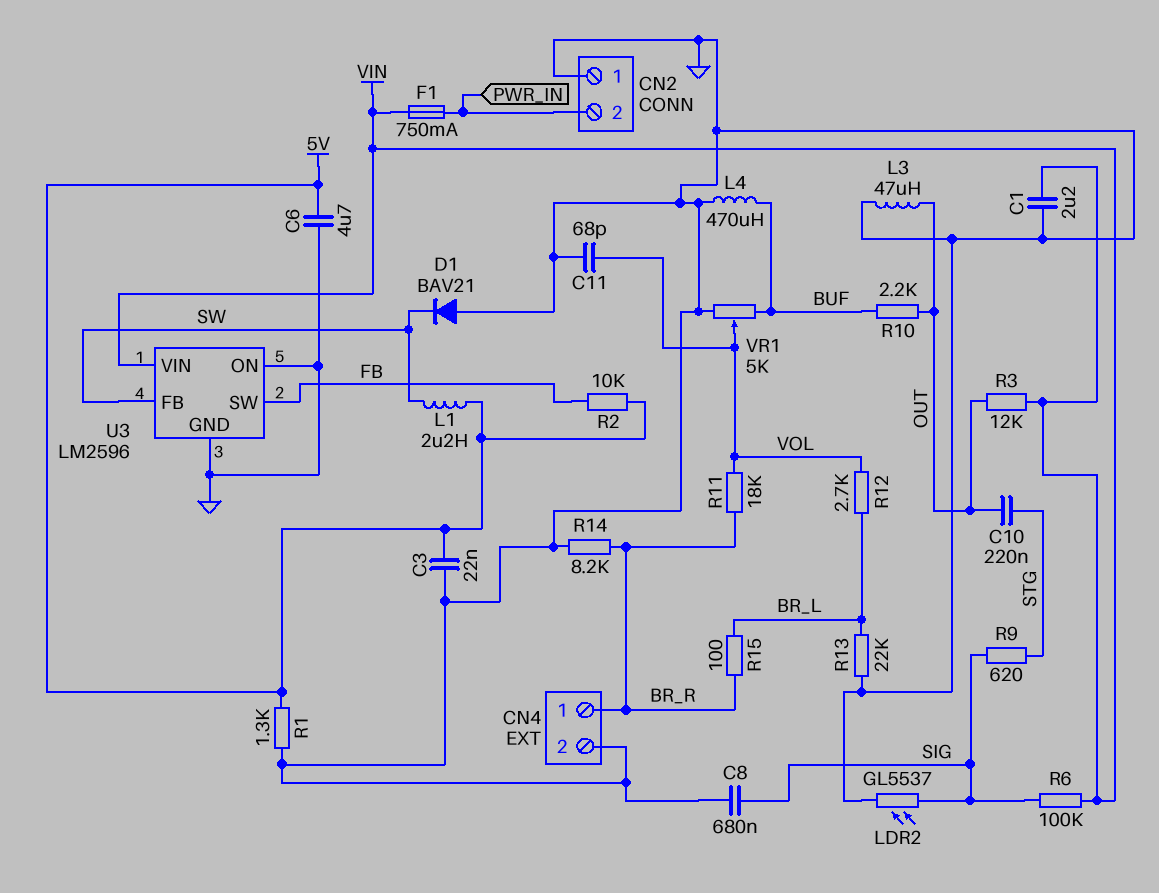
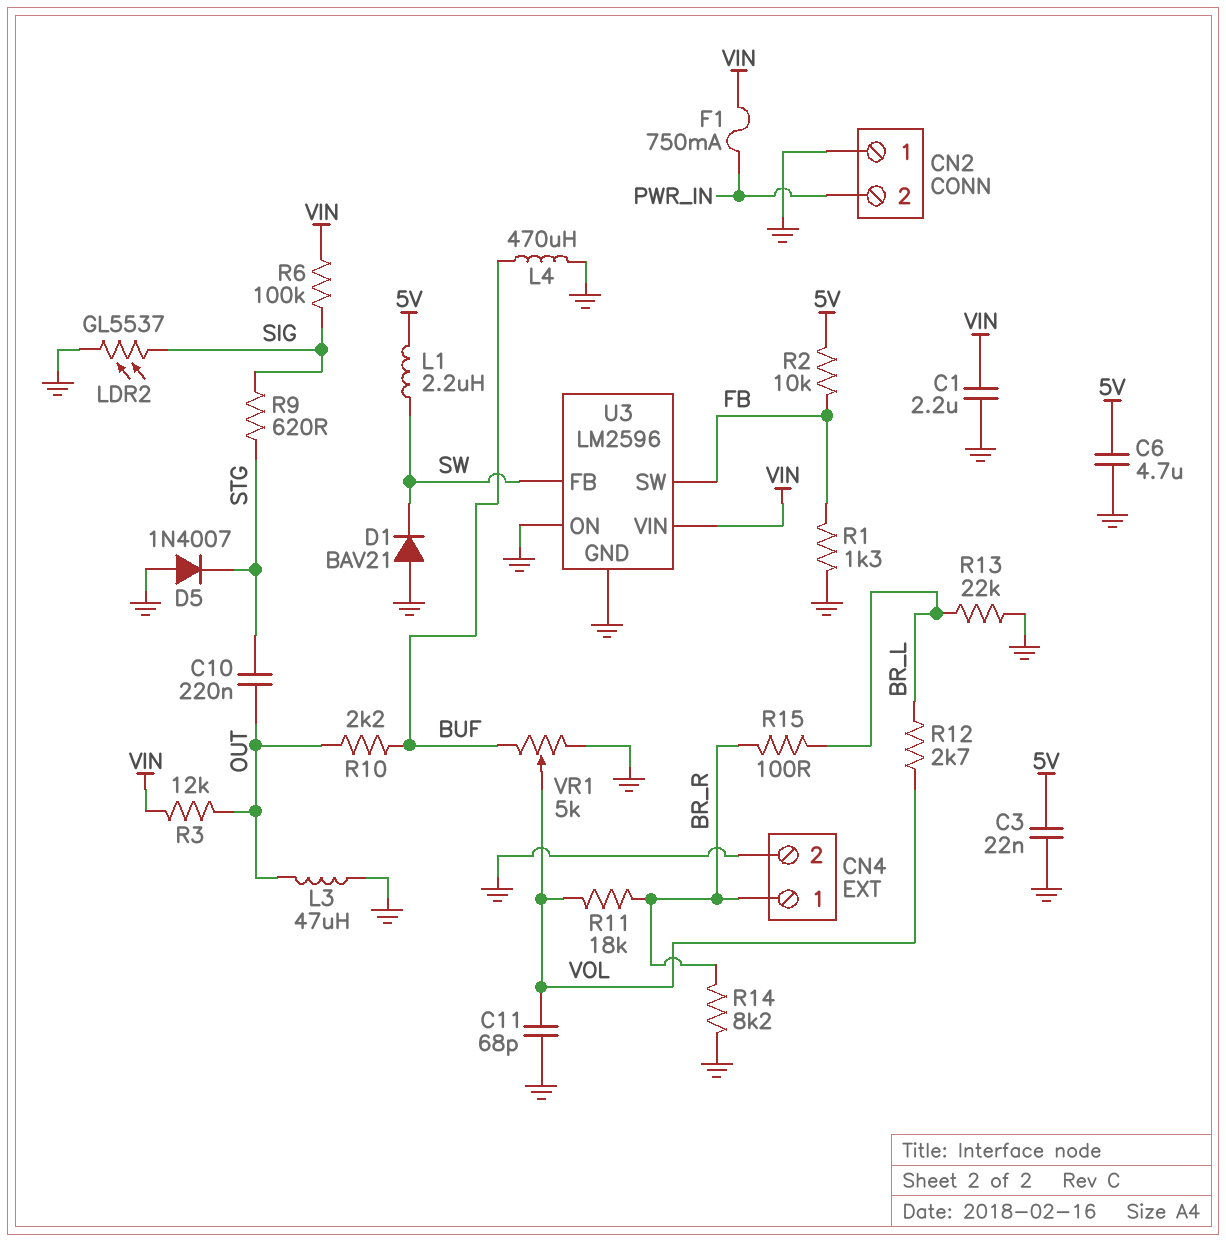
C8: 680nF (GND, SIG) -> none
D5: none -> diode 1N4007 (A GND, K STG)
R1: 1.3k (5V, GND) -> 1.3k (FB, GND)

